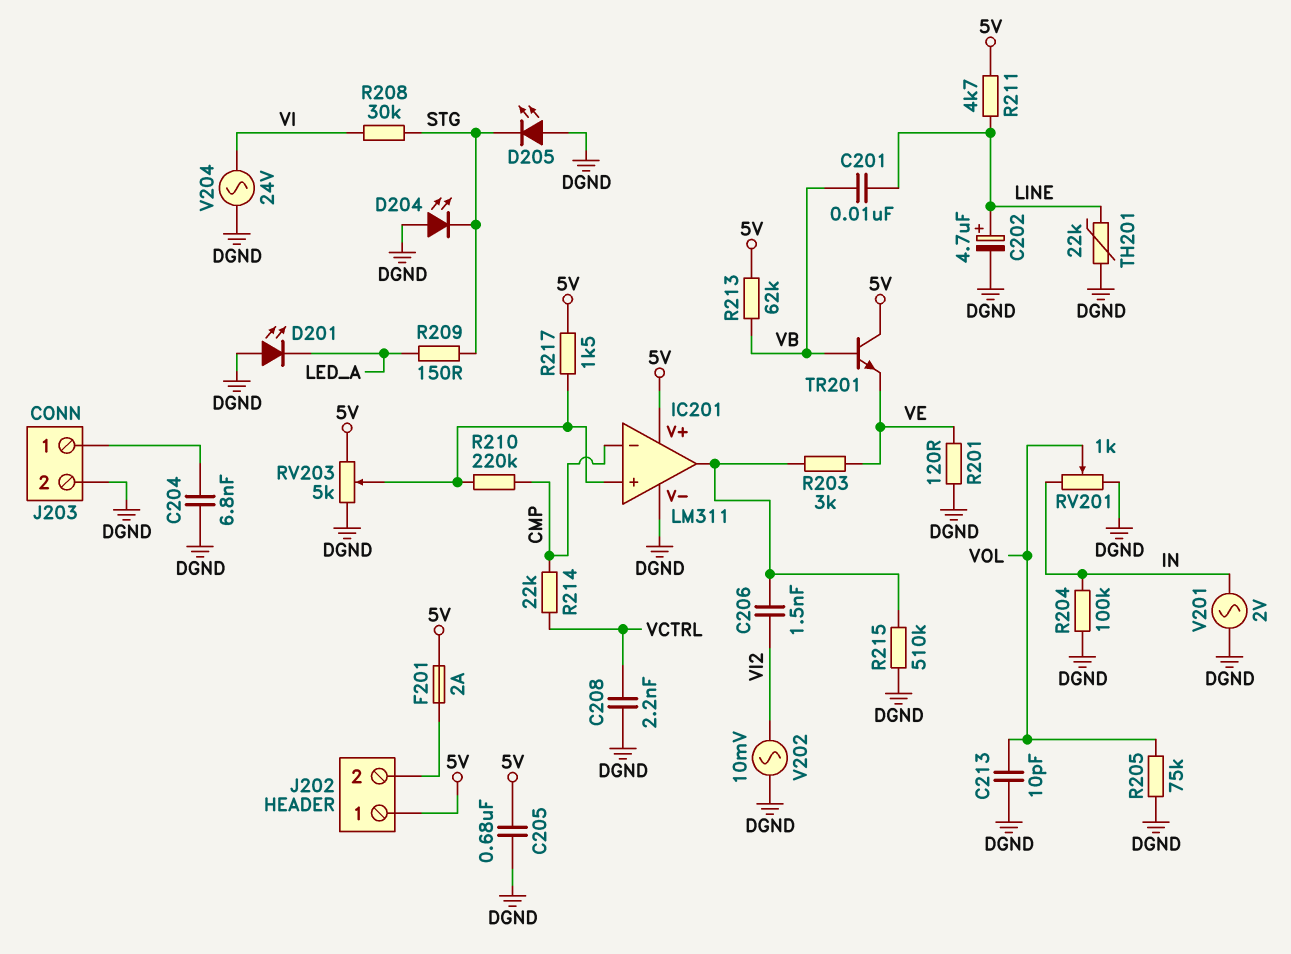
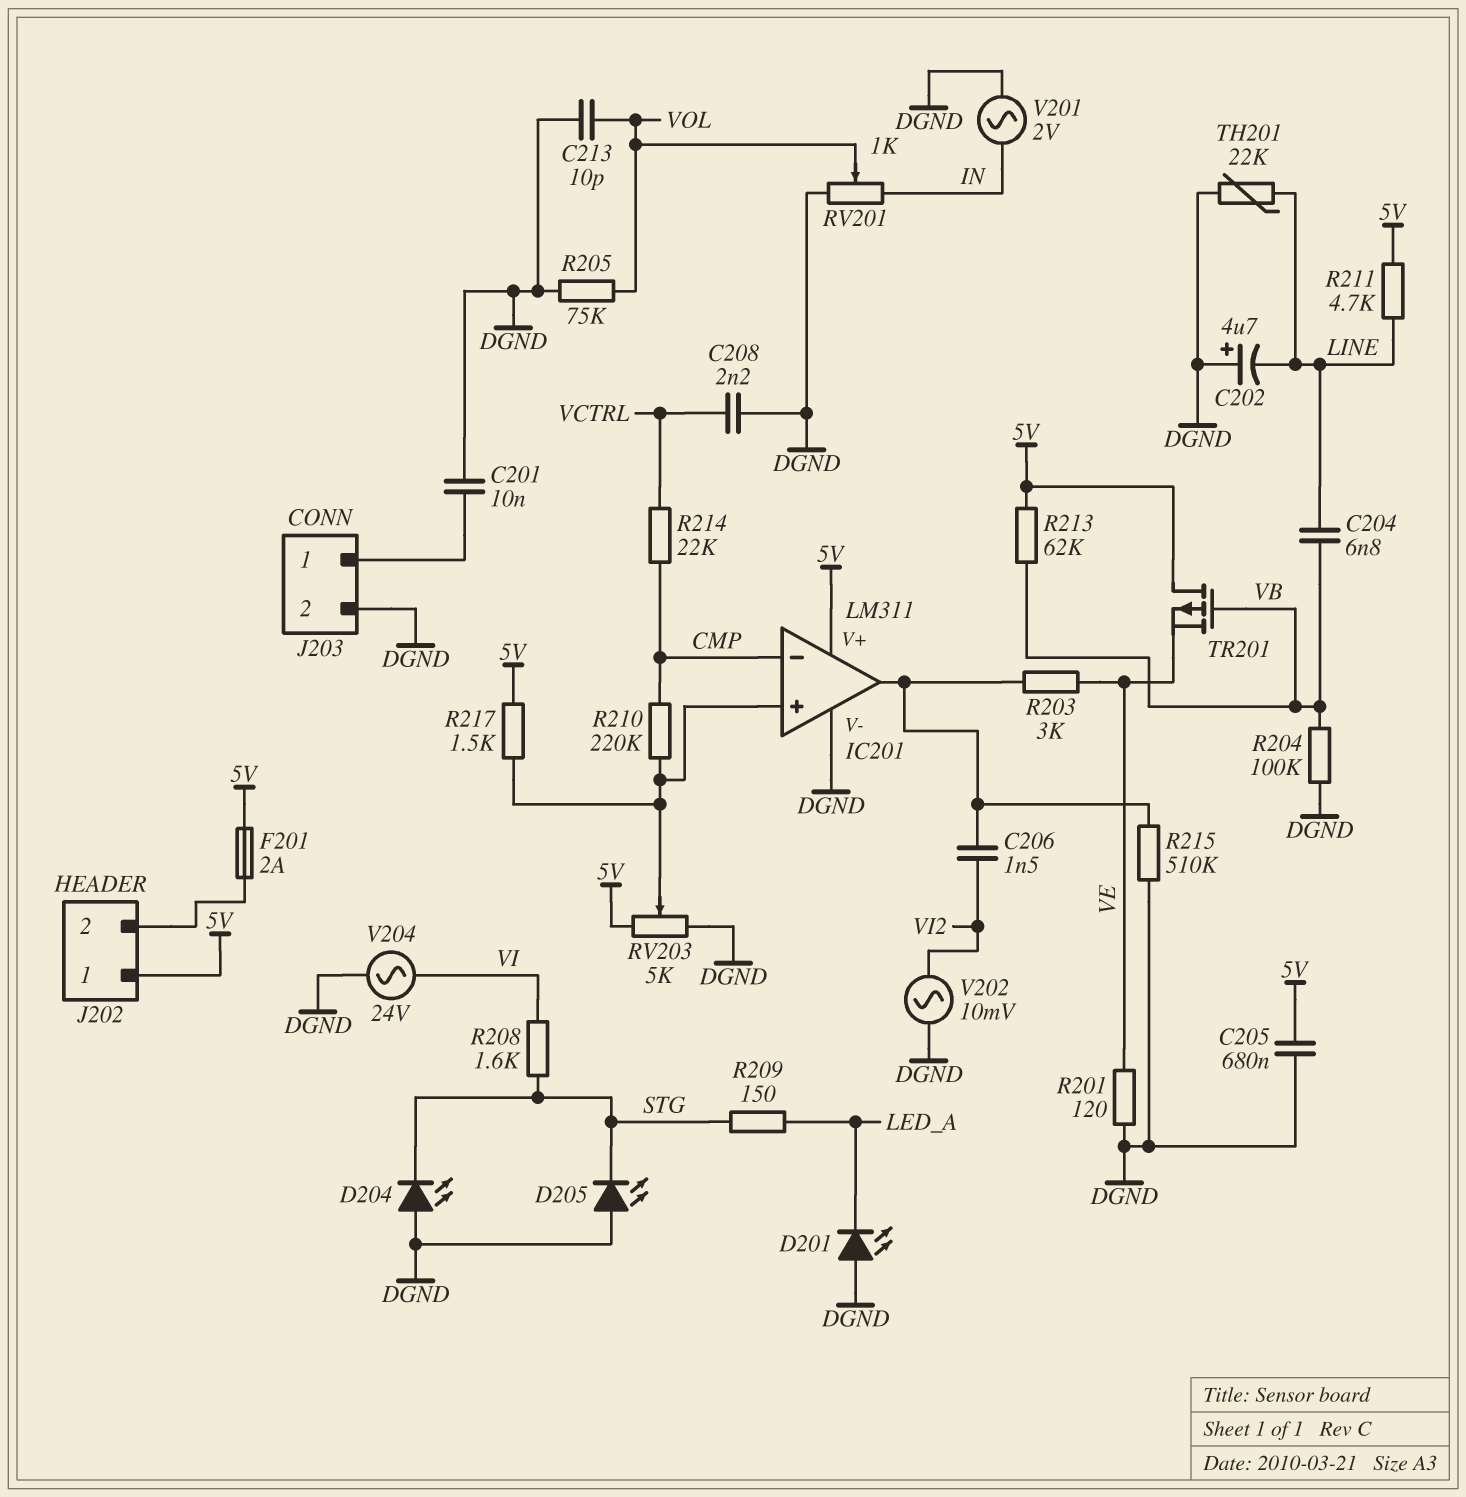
C201: 10nF (LINE, VB) -> 10nF (DGND, J203/1)
C202: 4.7uF (plus LINE, minus DGND) -> 4.7uF (plus DGND, minus LINE)
C204: 6.8nF (DGND, J203/1) -> 6.8nF (LINE, VB)
R204: 100k (DGND, IN) -> 100k (DGND, VB)
R208: 30k (STG, VI) -> 1.6k (STG, VI)
TR201: NPN (B VB, C 5V, E VE) -> PMOS (G VB, D 5V, S VE)

